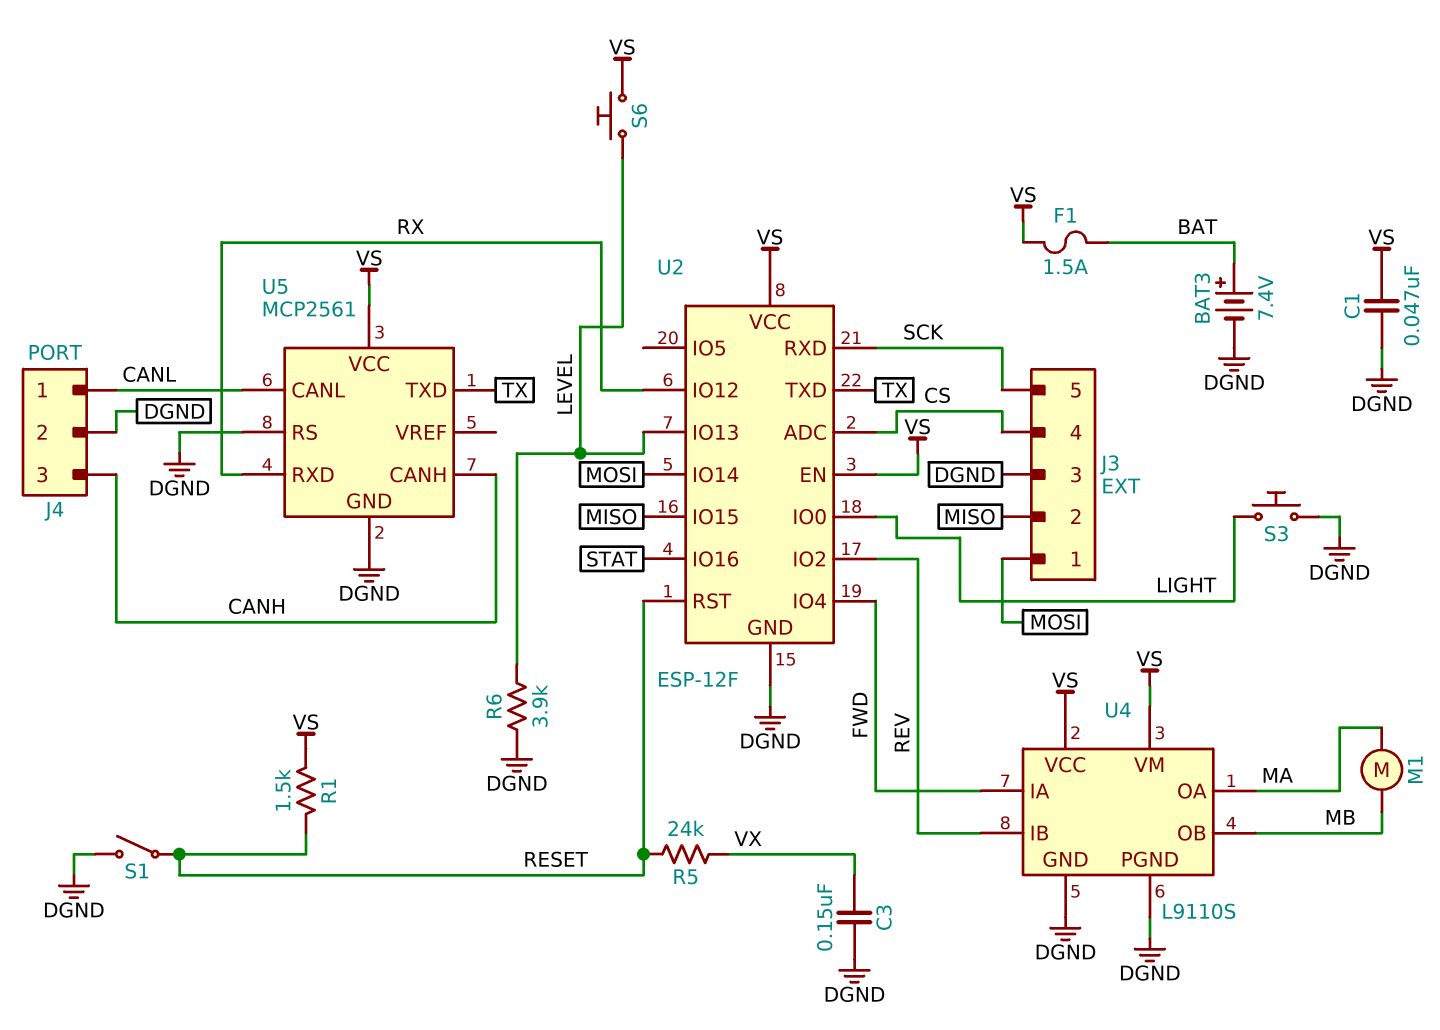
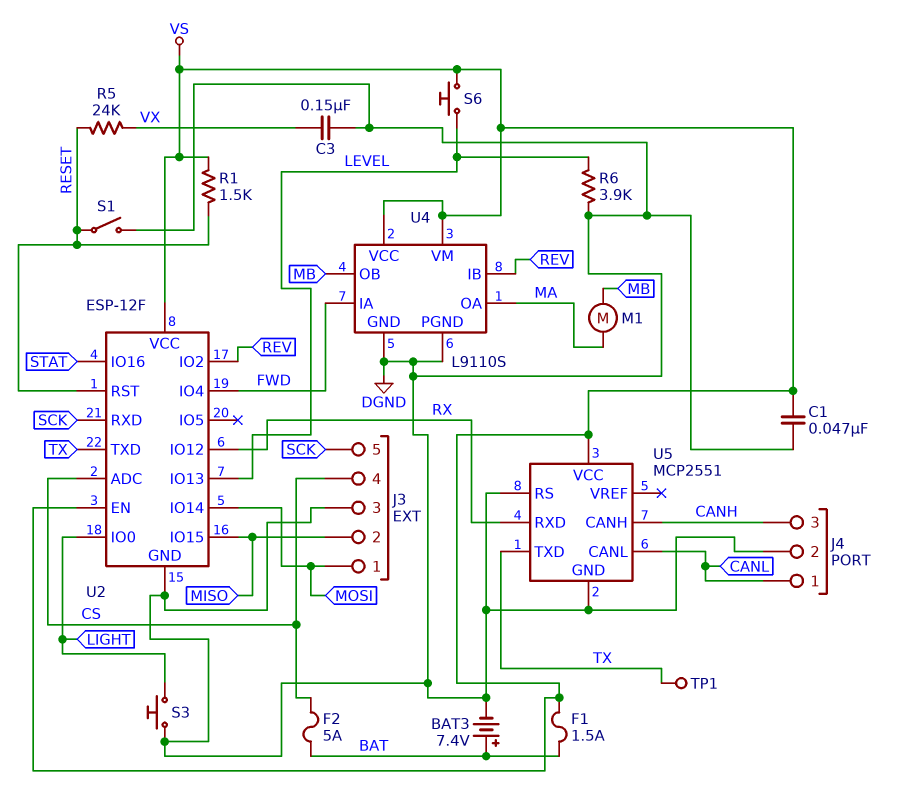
F2: none -> 5A (BAT, CS)
TP1: none -> test point (TX)
U5: MCP2561 -> MCP2551

